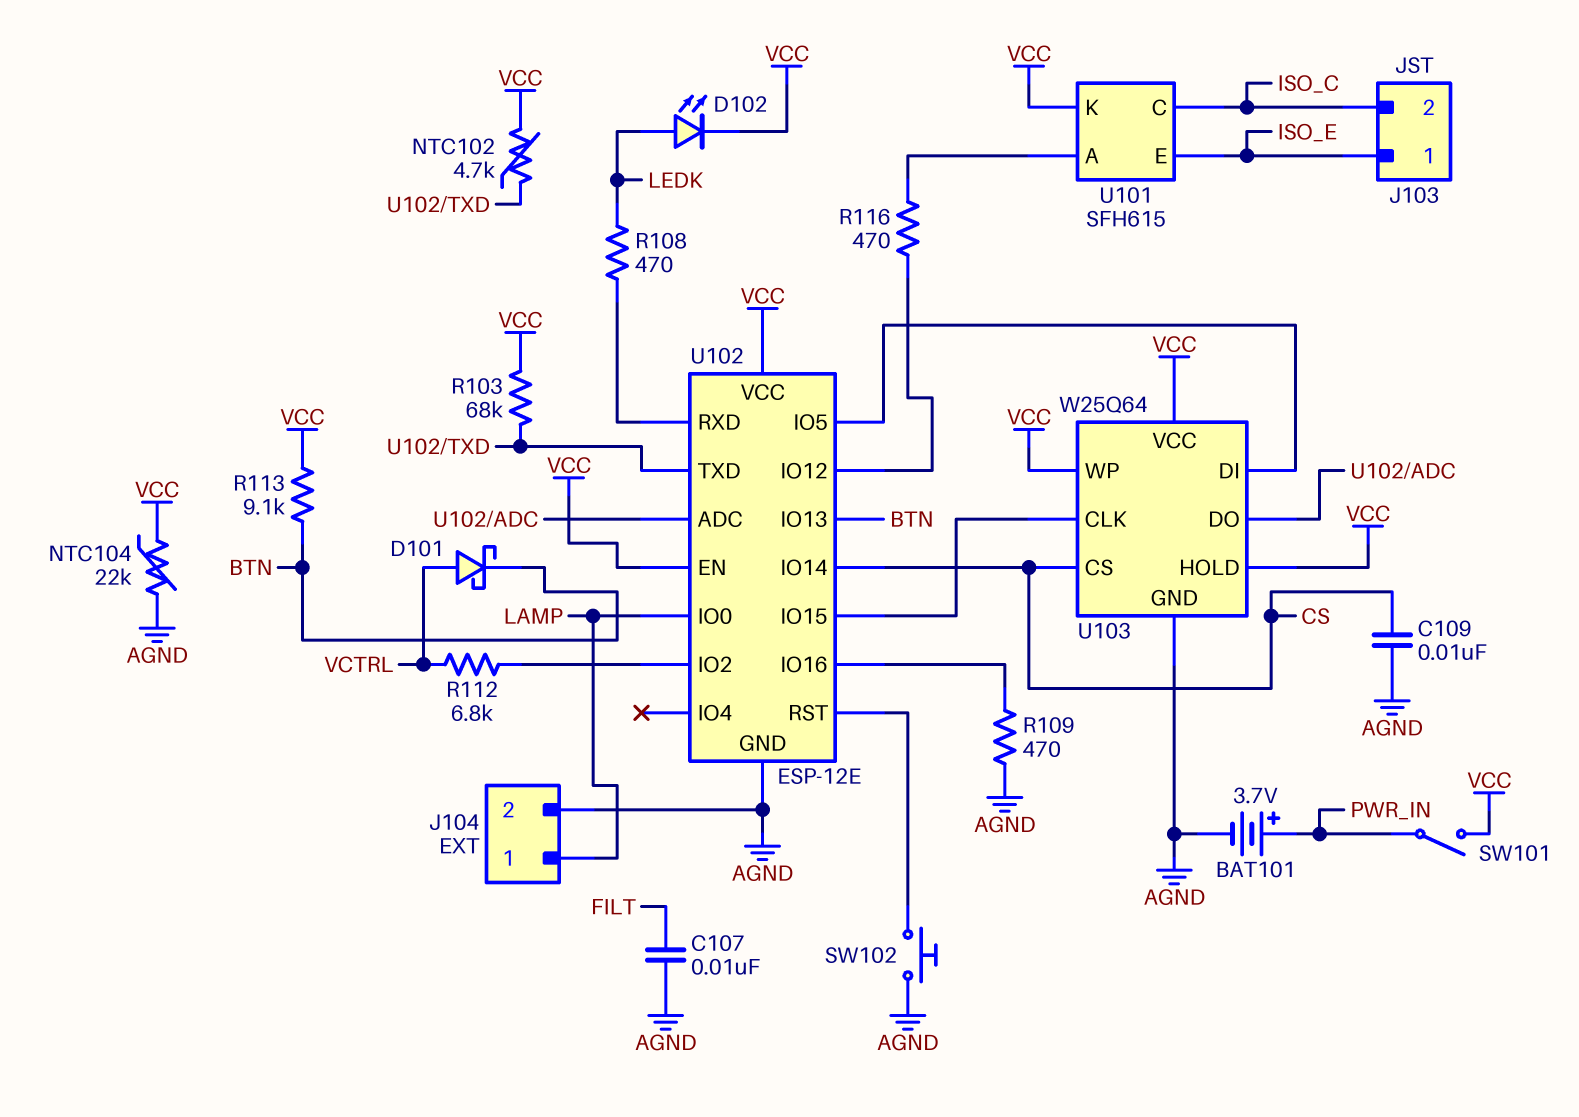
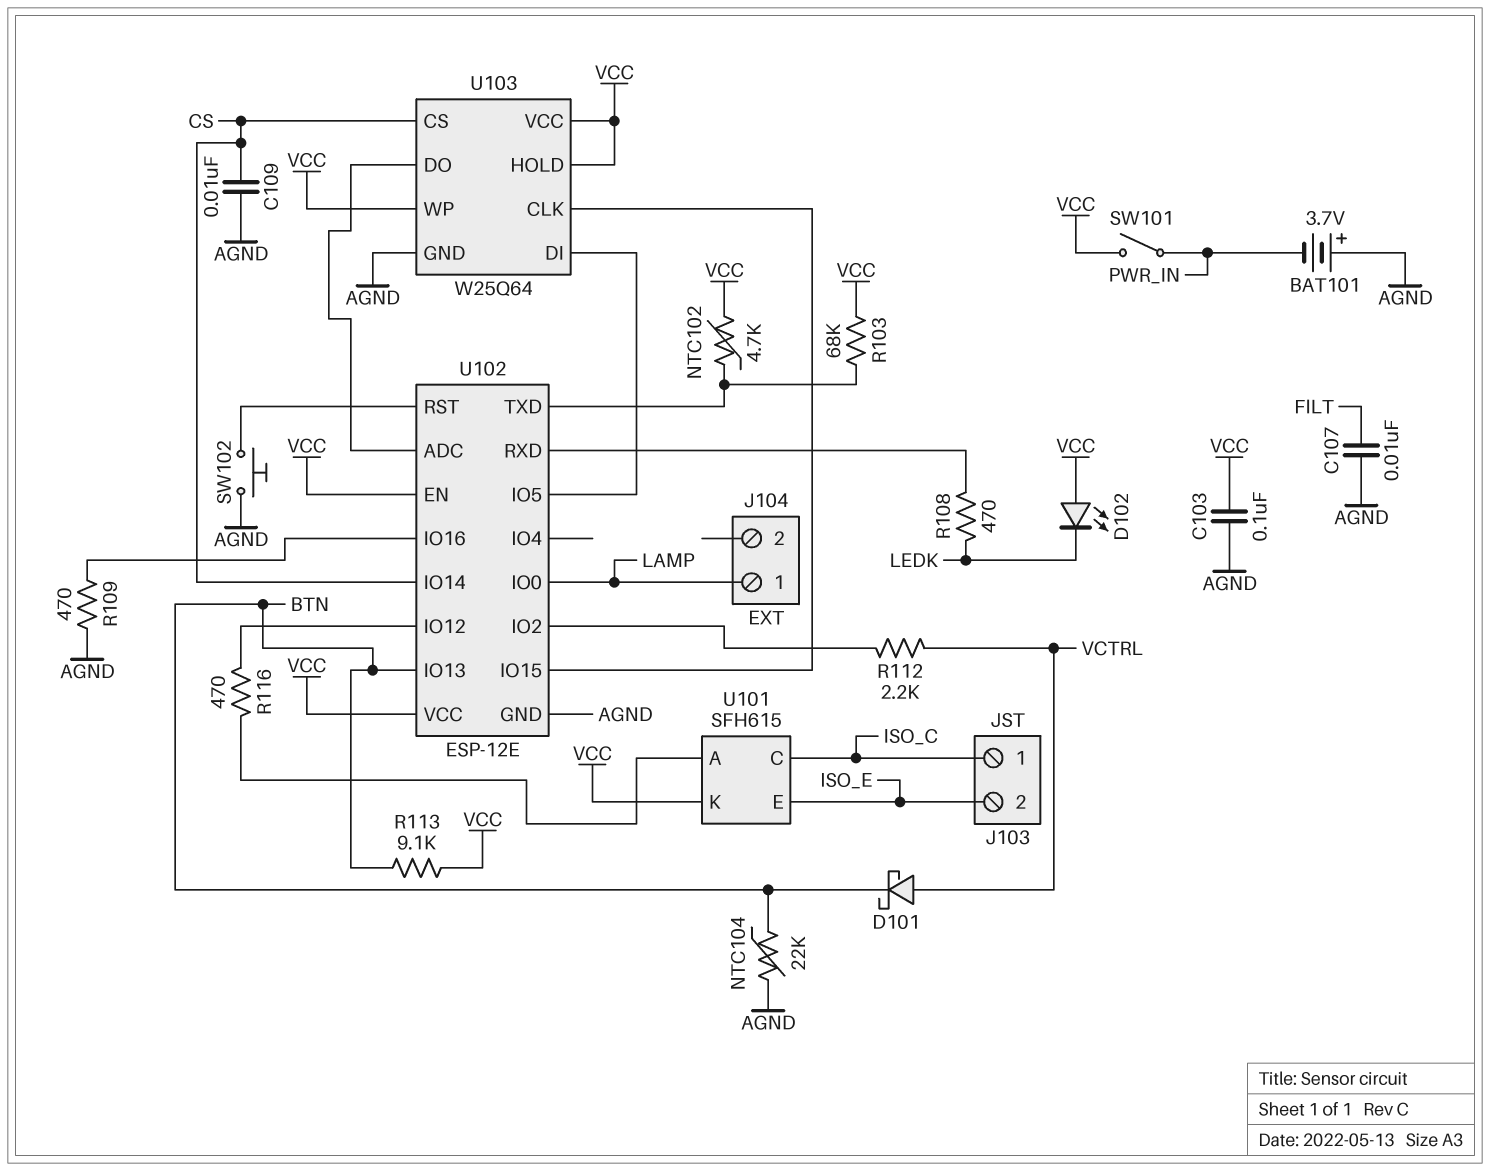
BAT101: 3.7V (plus PWR_IN, minus AGND) -> 3.7V (plus AGND, minus PWR_IN)
C103: none -> 100nF (AGND, VCC)
D102: LED (A LEDK, K VCC) -> LED (A VCC, K LEDK)
J103 pin 1: ISO_E -> ISO_C
J103 pin 2: ISO_C -> ISO_E
J104 pin 2: AGND -> none
NTC104: 22k (AGND, VCC) -> 22k (AGND, BTN)
R112: 6.8k (U102/IO2, VCTRL) -> 2.2k (U102/IO2, VCTRL)

